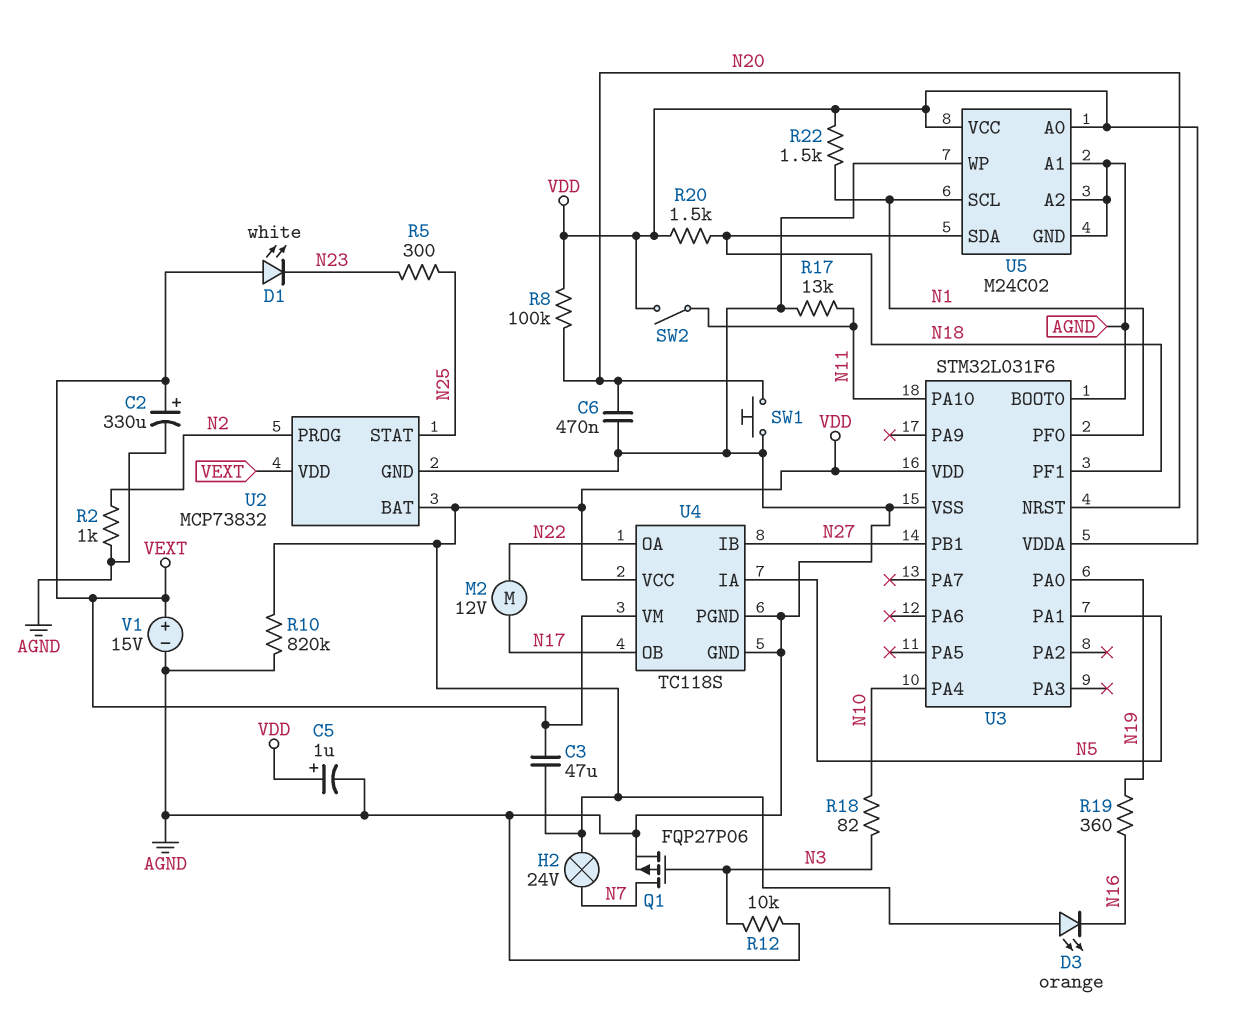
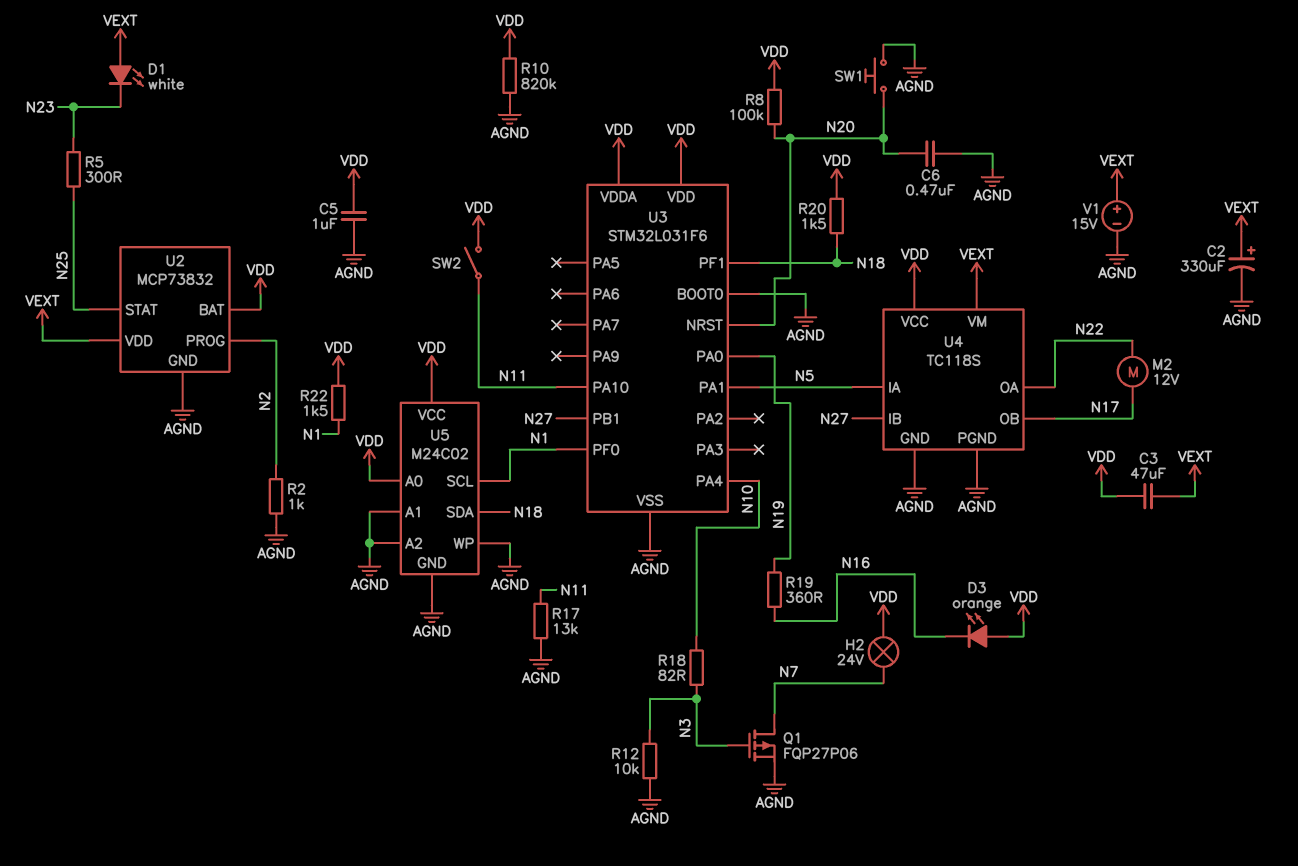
C5: 1uF (plus VDD, minus AGND) -> 1uF (AGND, VDD)

